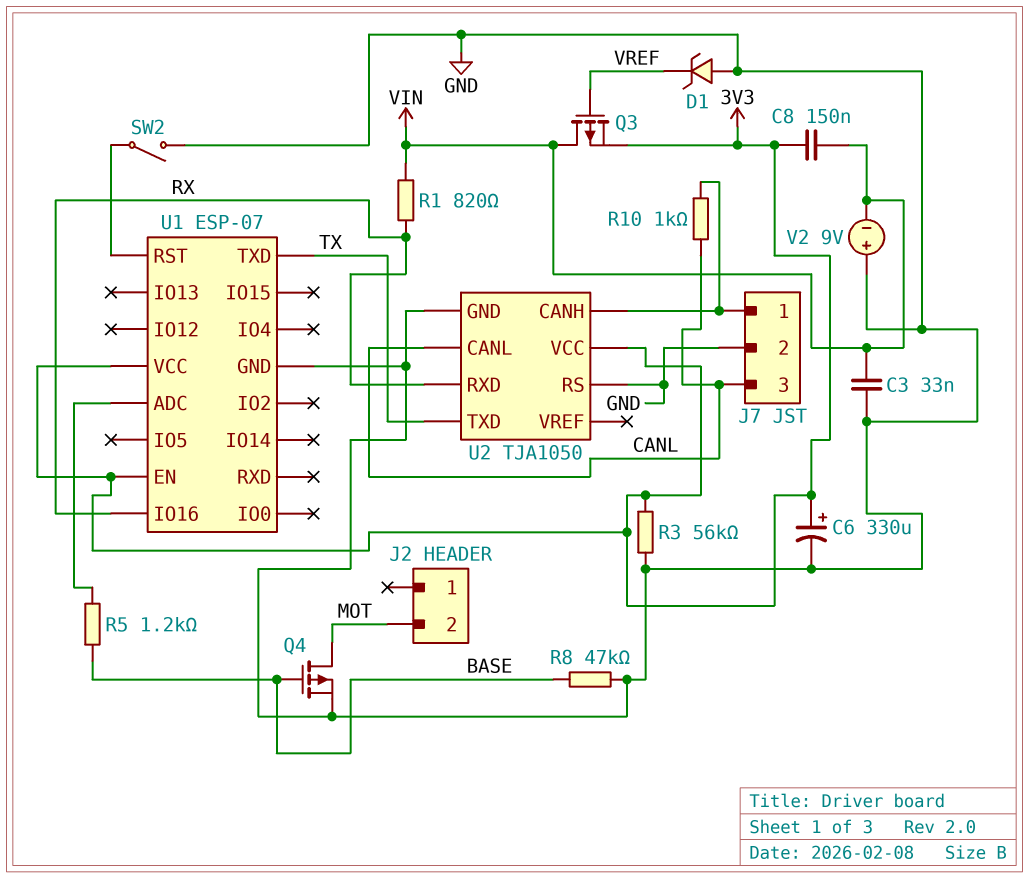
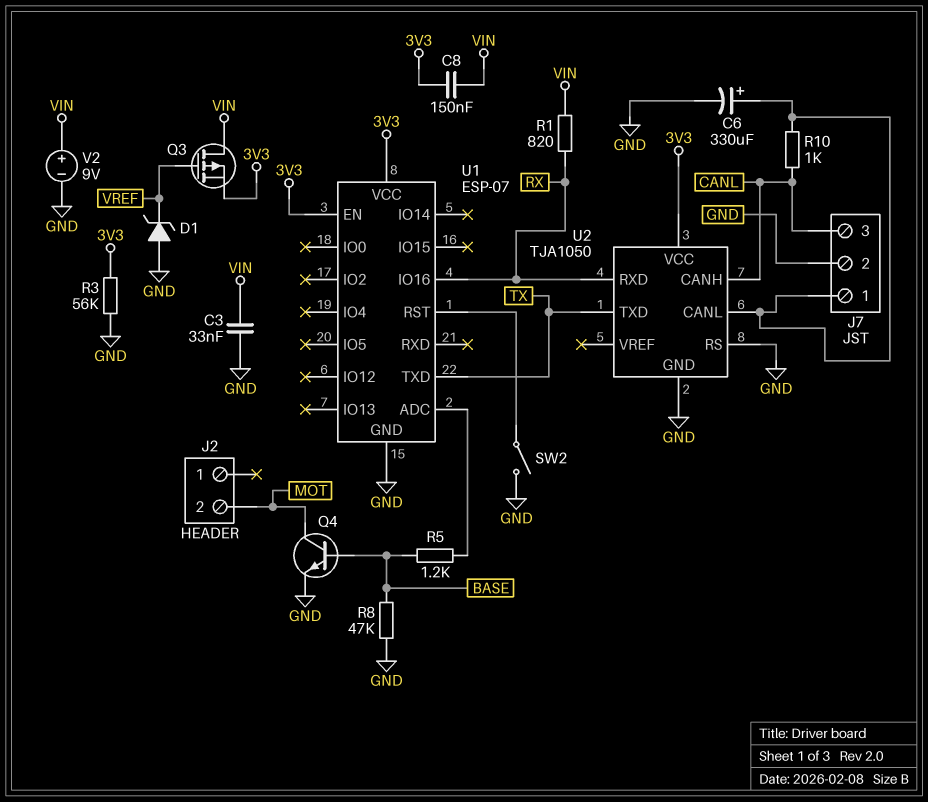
C6: 330uF (plus 3V3, minus GND) -> 330uF (plus J7/1, minus GND)
Q4: PMOS (G BASE, D MOT, S GND) -> NPN (B BASE, C MOT, E GND)
U2 pin CANH: J7/1 -> CANL
U2 pin CANL: CANL -> J7/1
V2: 9V (plus GND, minus VIN) -> 9V (plus VIN, minus GND)

